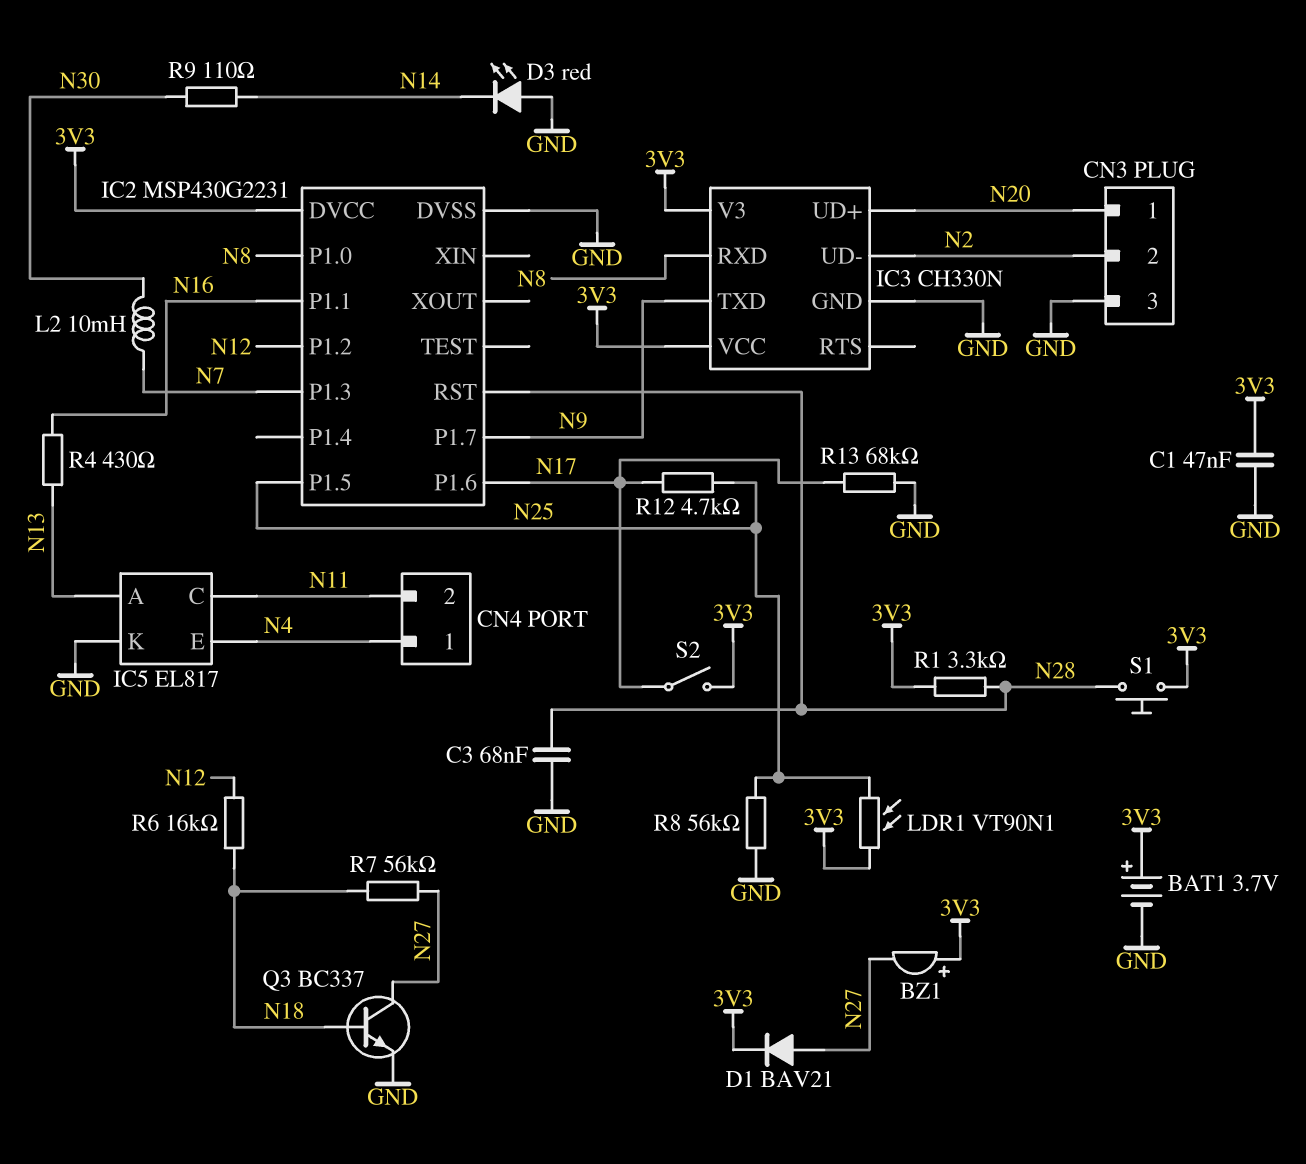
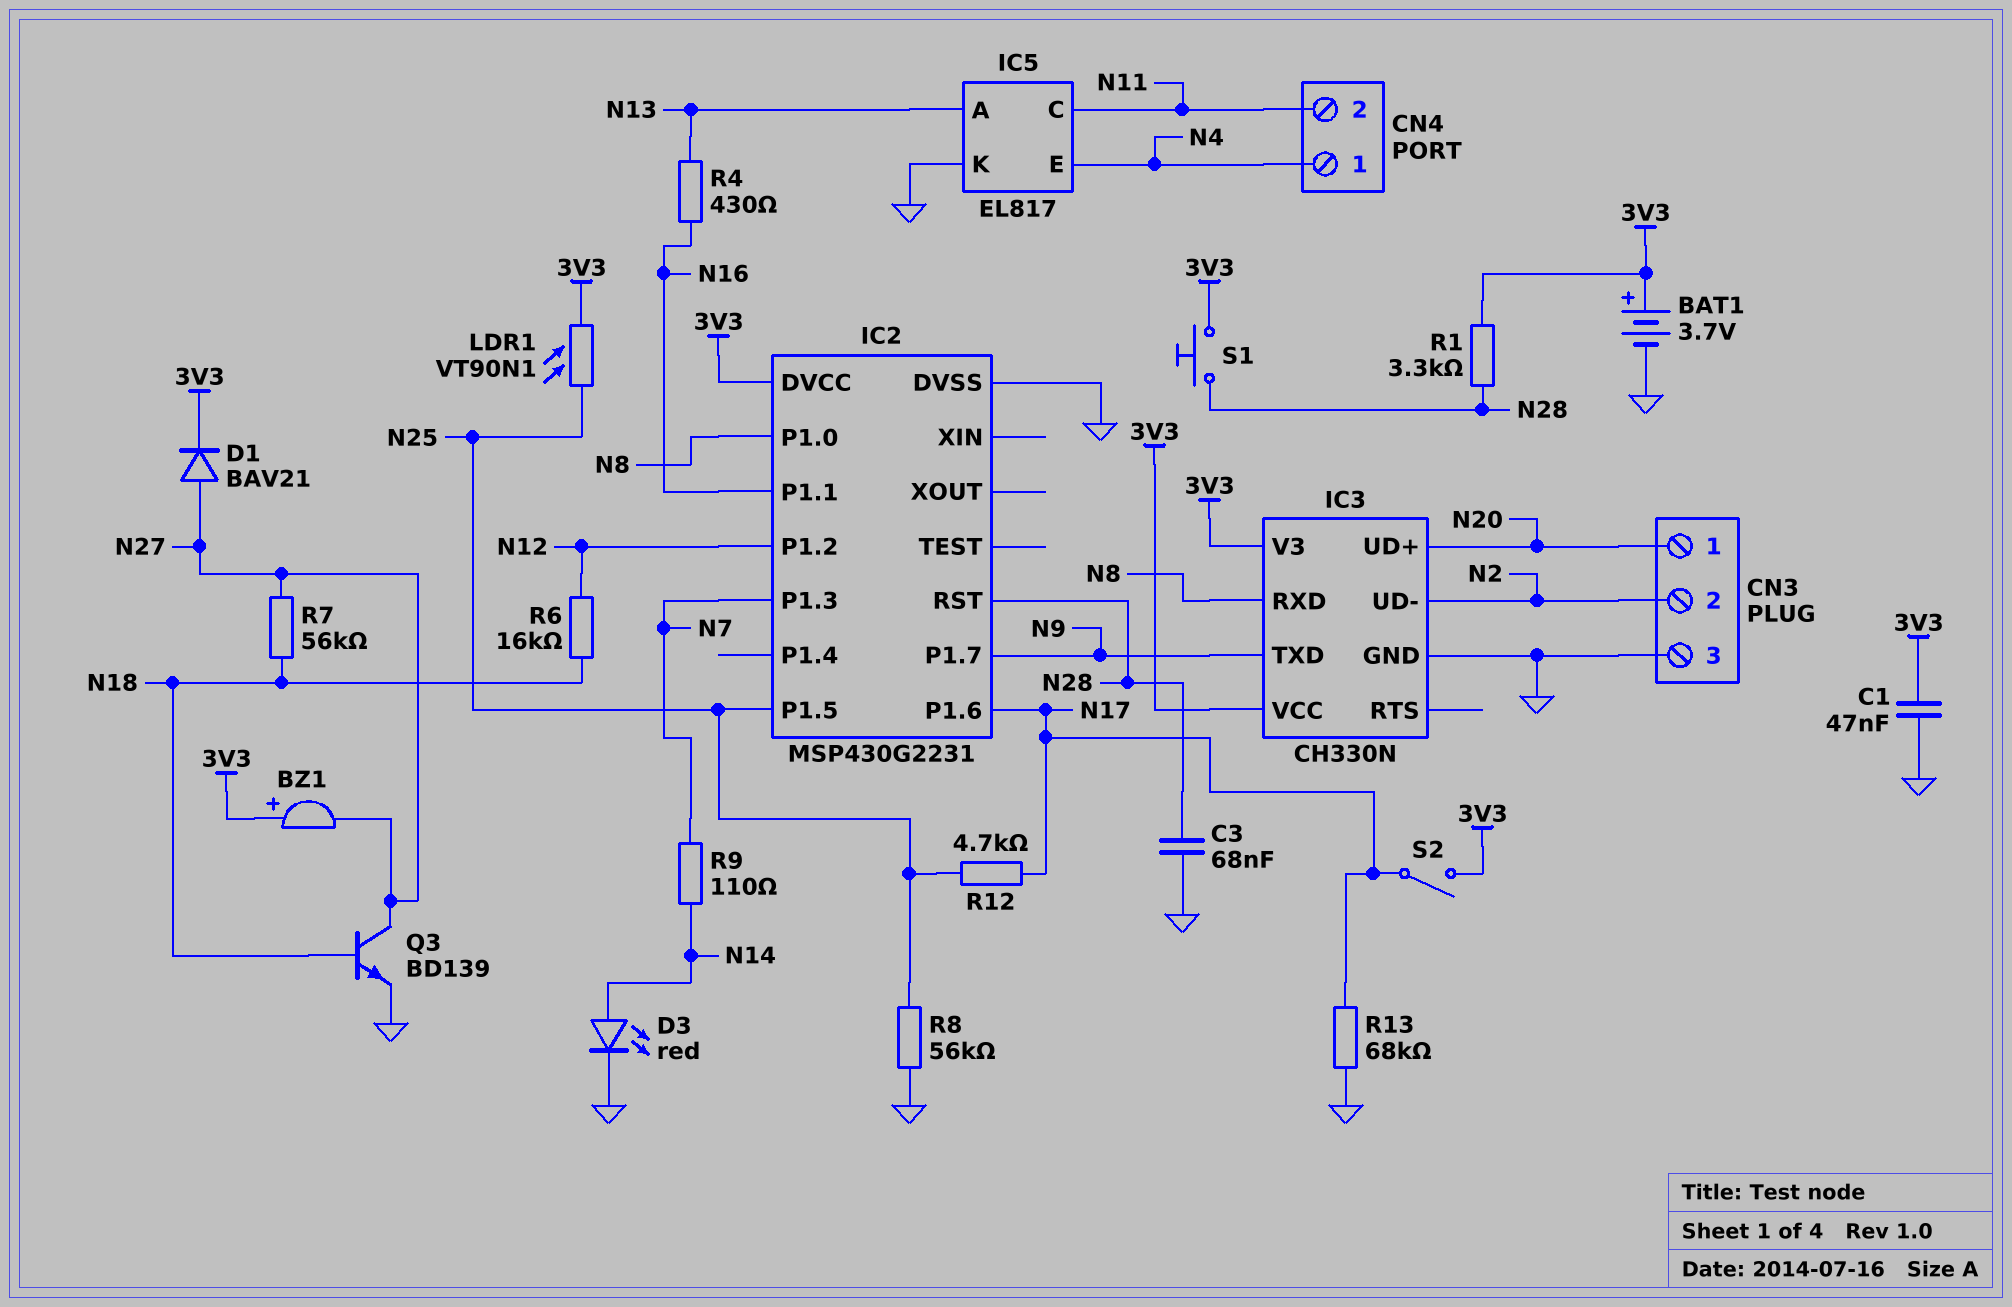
D3: LED red (A GND, K N14) -> LED red (A N14, K GND)
L2: 10mH (N7, N30) -> none
Q3: NPN BC337 (B N18, C N27, E GND) -> NPN BD139 (B N18, C N27, E GND)
R9: 110 (N14, N30) -> 110 (N7, N14)

